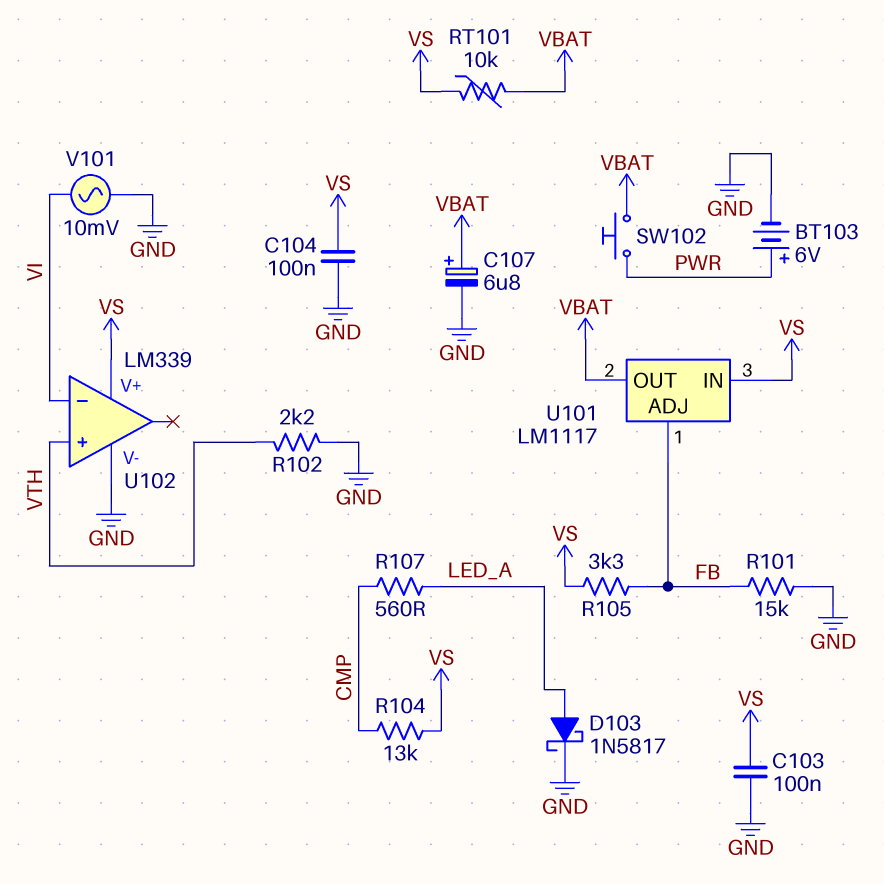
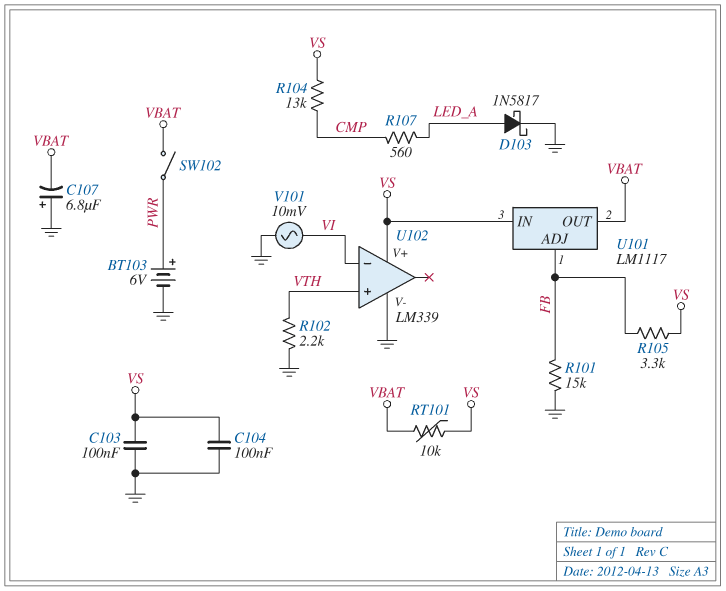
C107: 6.8uF (plus VBAT, minus GND) -> 6.8uF (plus GND, minus VBAT)
SW102: button (PWR, VBAT) -> switch (PWR, VBAT)

